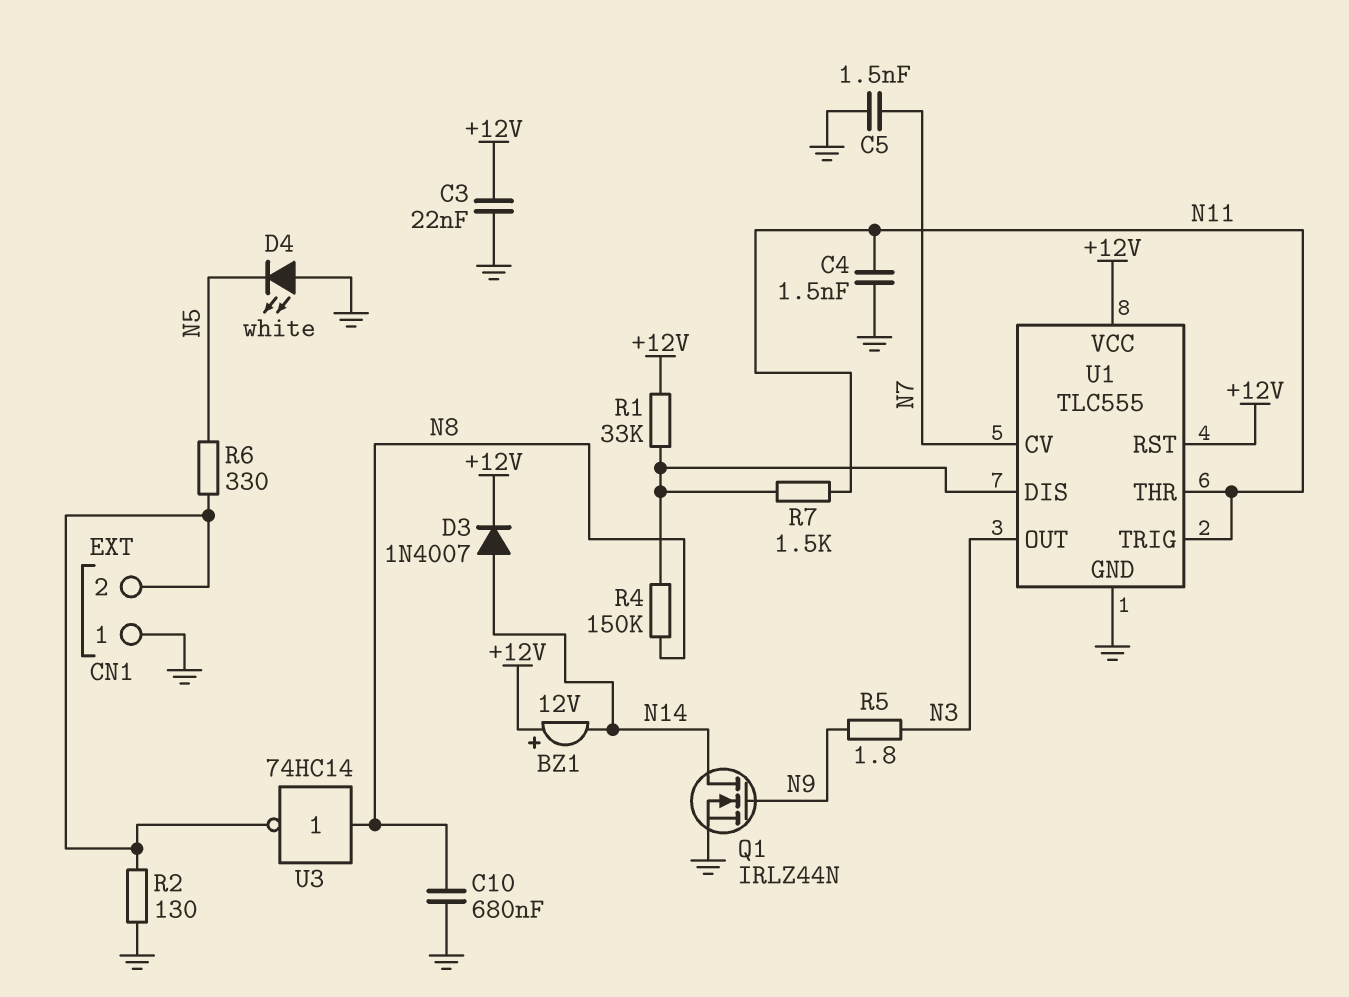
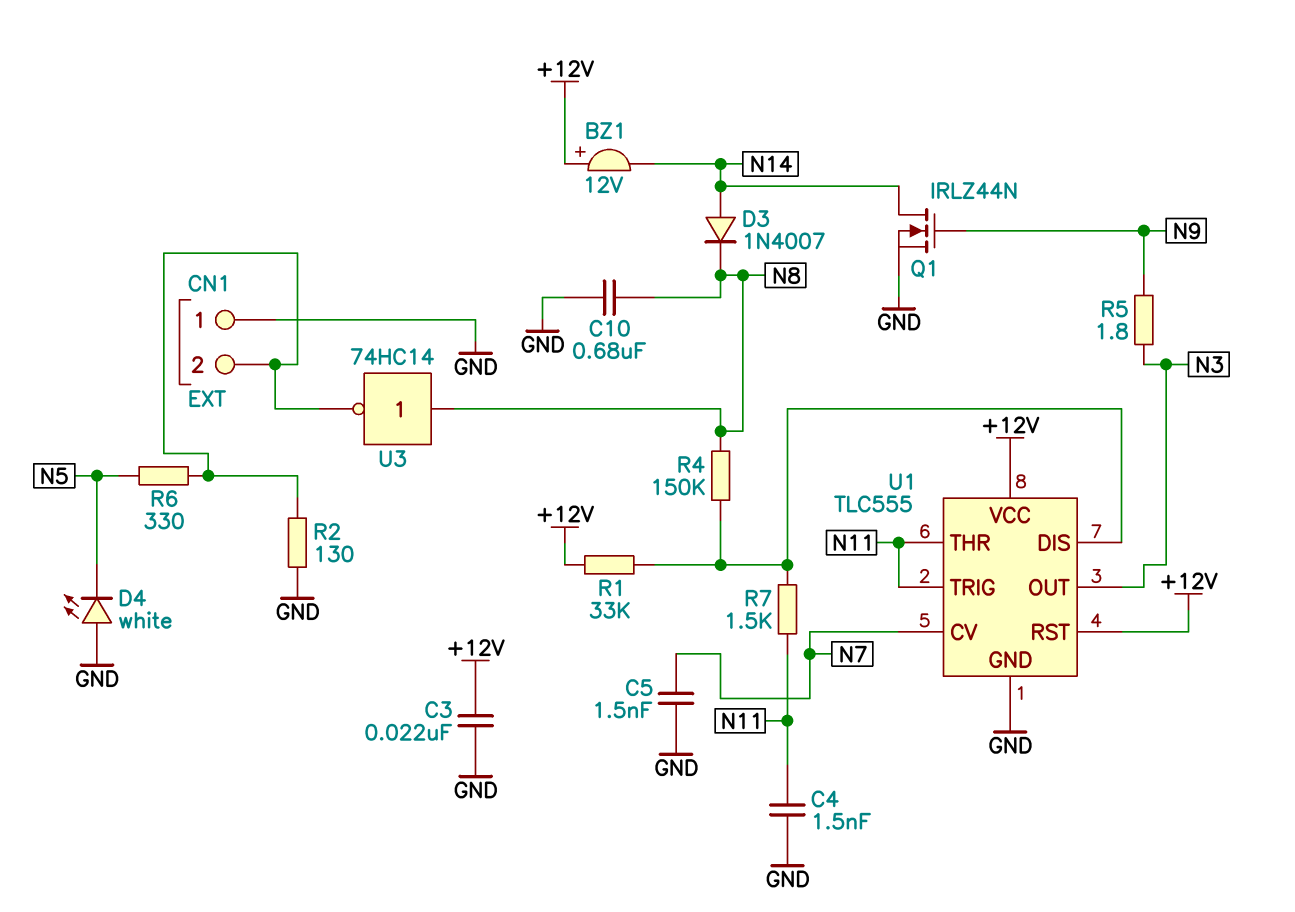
D3: diode 1N4007 (A N14, K +12V) -> diode 1N4007 (A N14, K N8)

